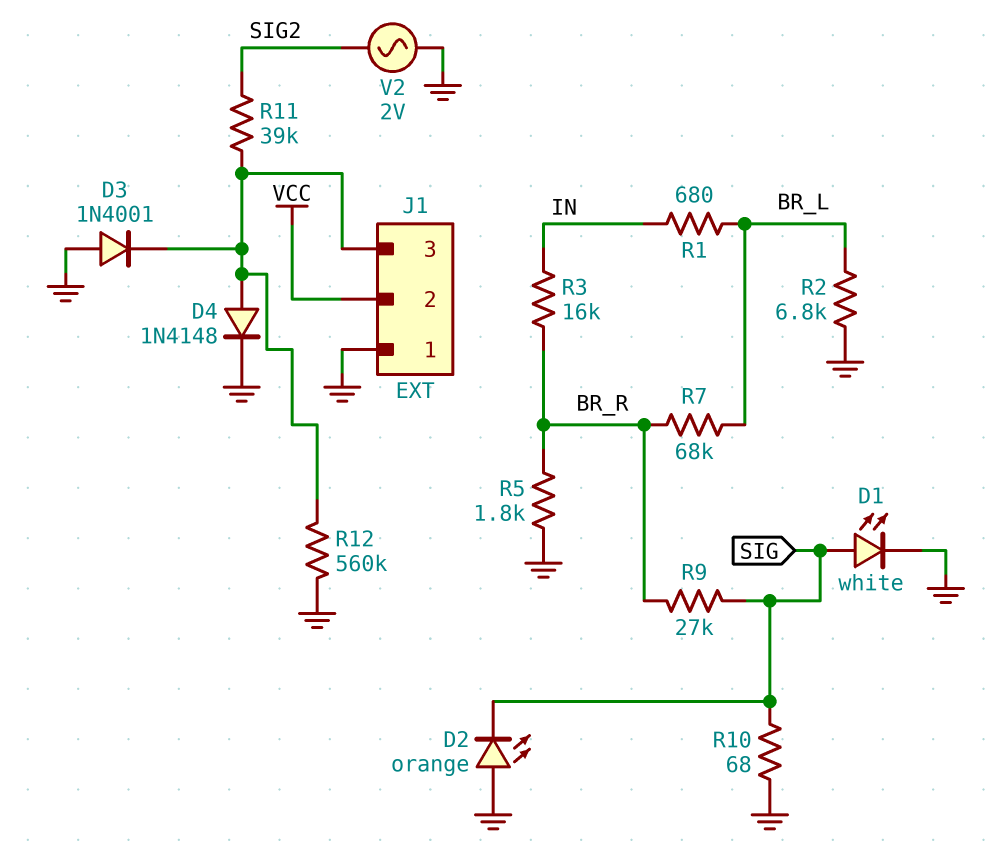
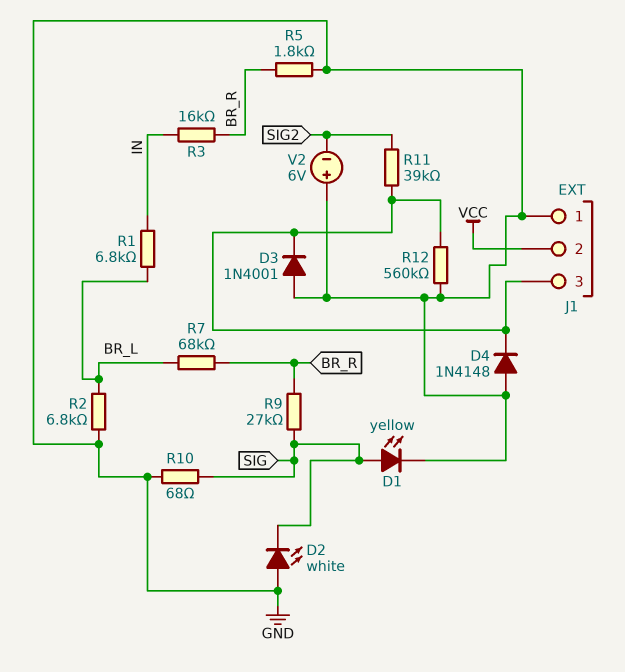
D1: LED white (A SIG, K GND) -> LED yellow (A SIG, K GND)
D2: LED orange (A GND, K SIG) -> LED white (A GND, K SIG)
D4: diode 1N4148 (A J1/3, K GND) -> diode 1N4148 (A GND, K J1/3)
R1: 680 (BR_L, IN) -> 6.8k (BR_L, IN)
V2: AC 2V (GND, SIG2) -> 6V (plus GND, minus SIG2)

